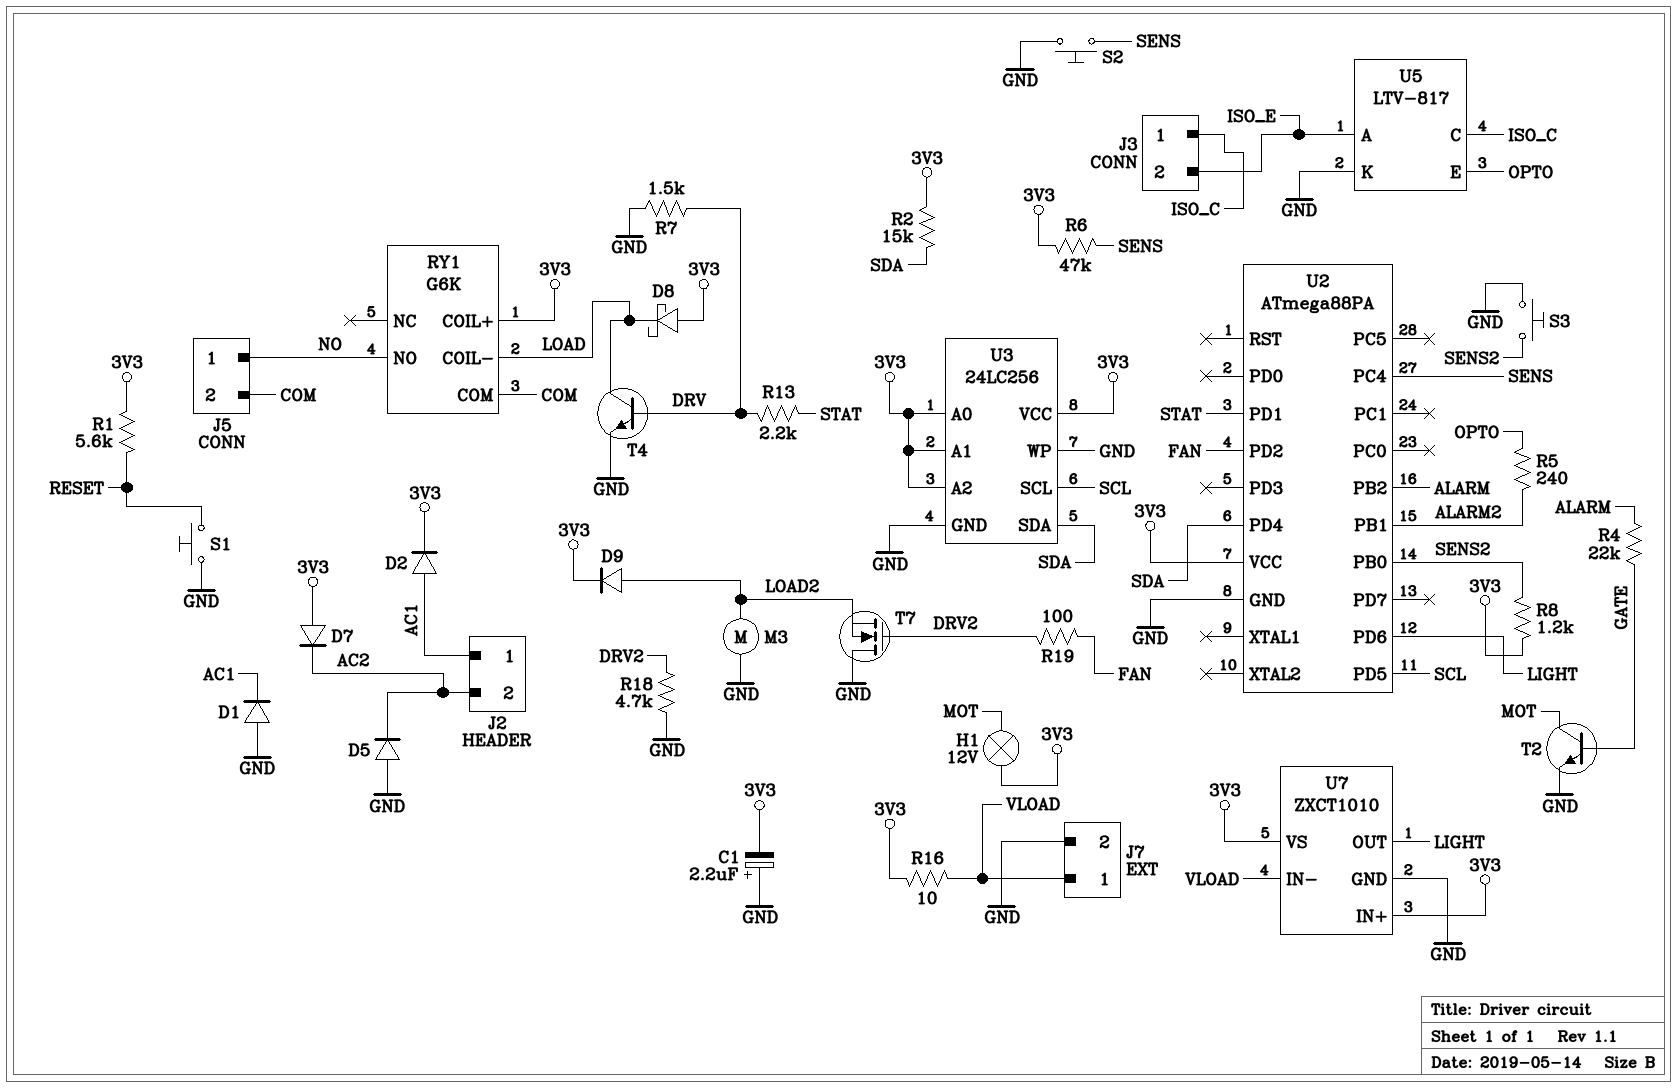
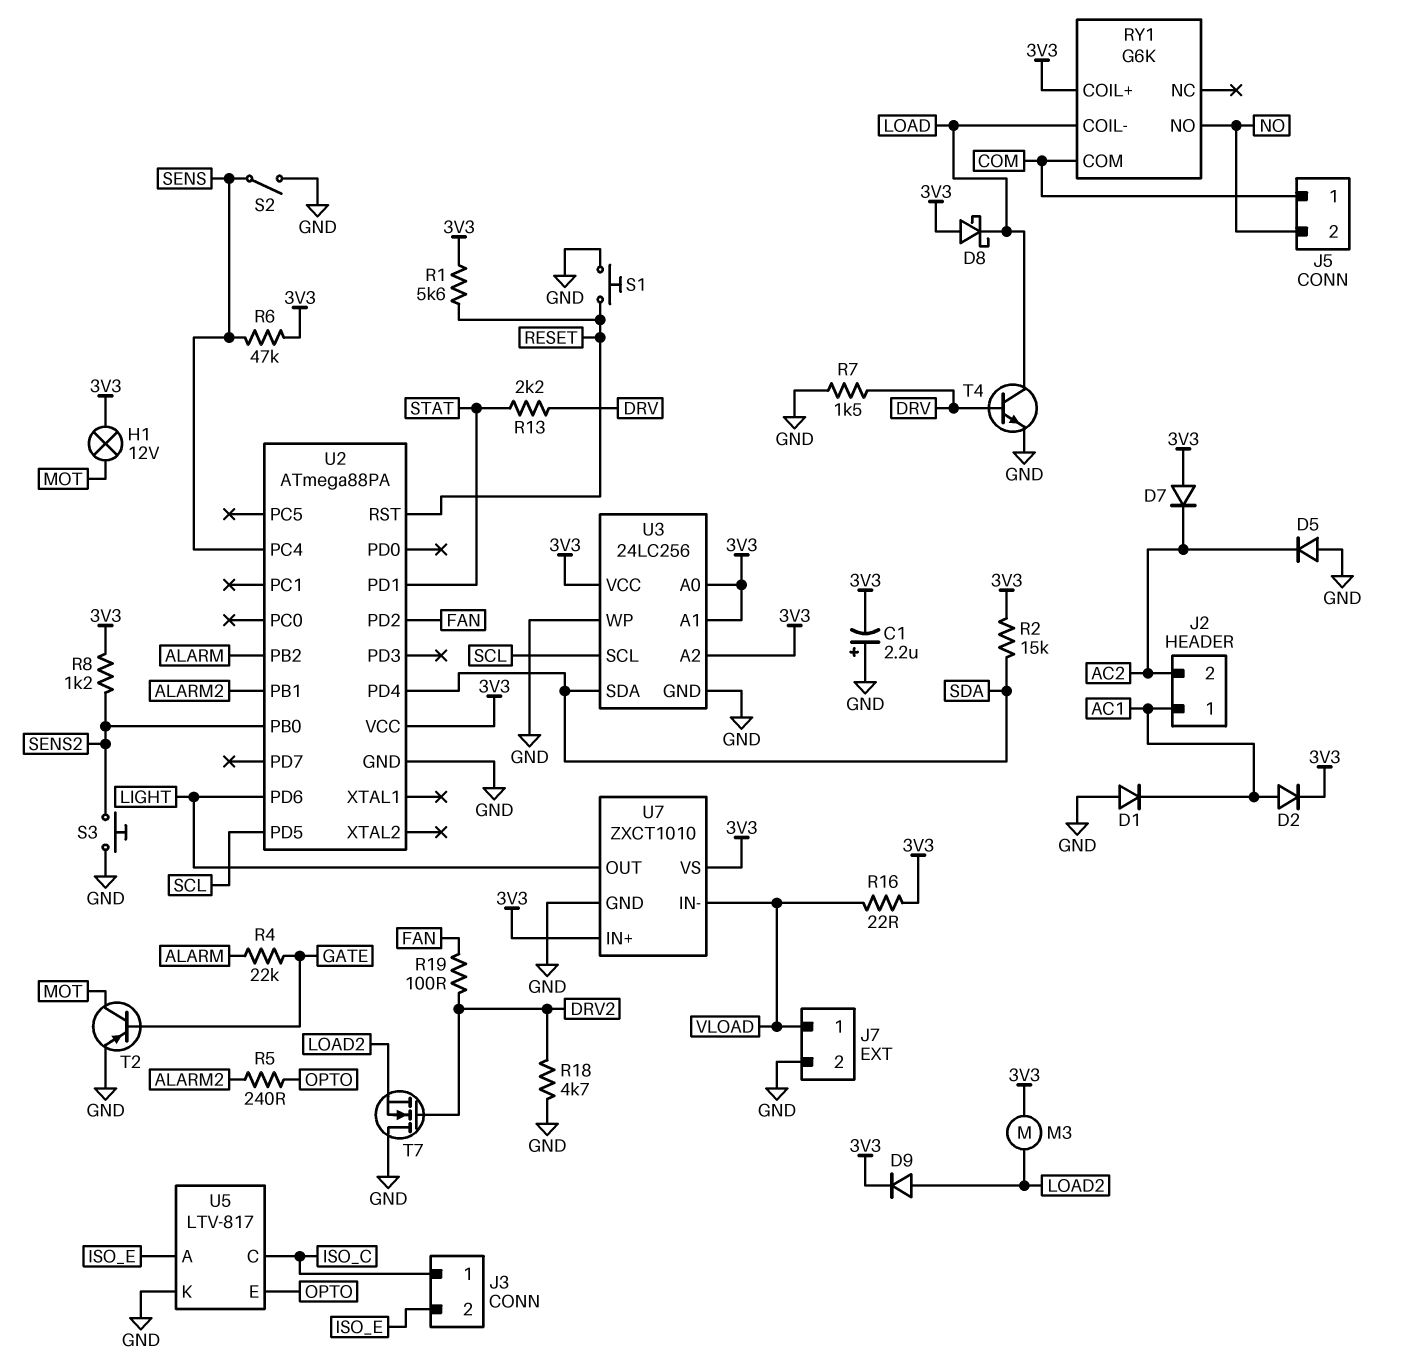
J5 pin 1: NO -> COM
J5 pin 2: COM -> NO
M3: motor (GND, LOAD2) -> motor (3V3, LOAD2)
R16: 10 (3V3, VLOAD) -> 22 (3V3, VLOAD)
S2: button (GND, SENS) -> switch (GND, SENS)
T2: NPN (B GATE, C MOT, E GND) -> PNP (B GATE, C MOT, E GND)
U2 pin RST: none -> RESET

